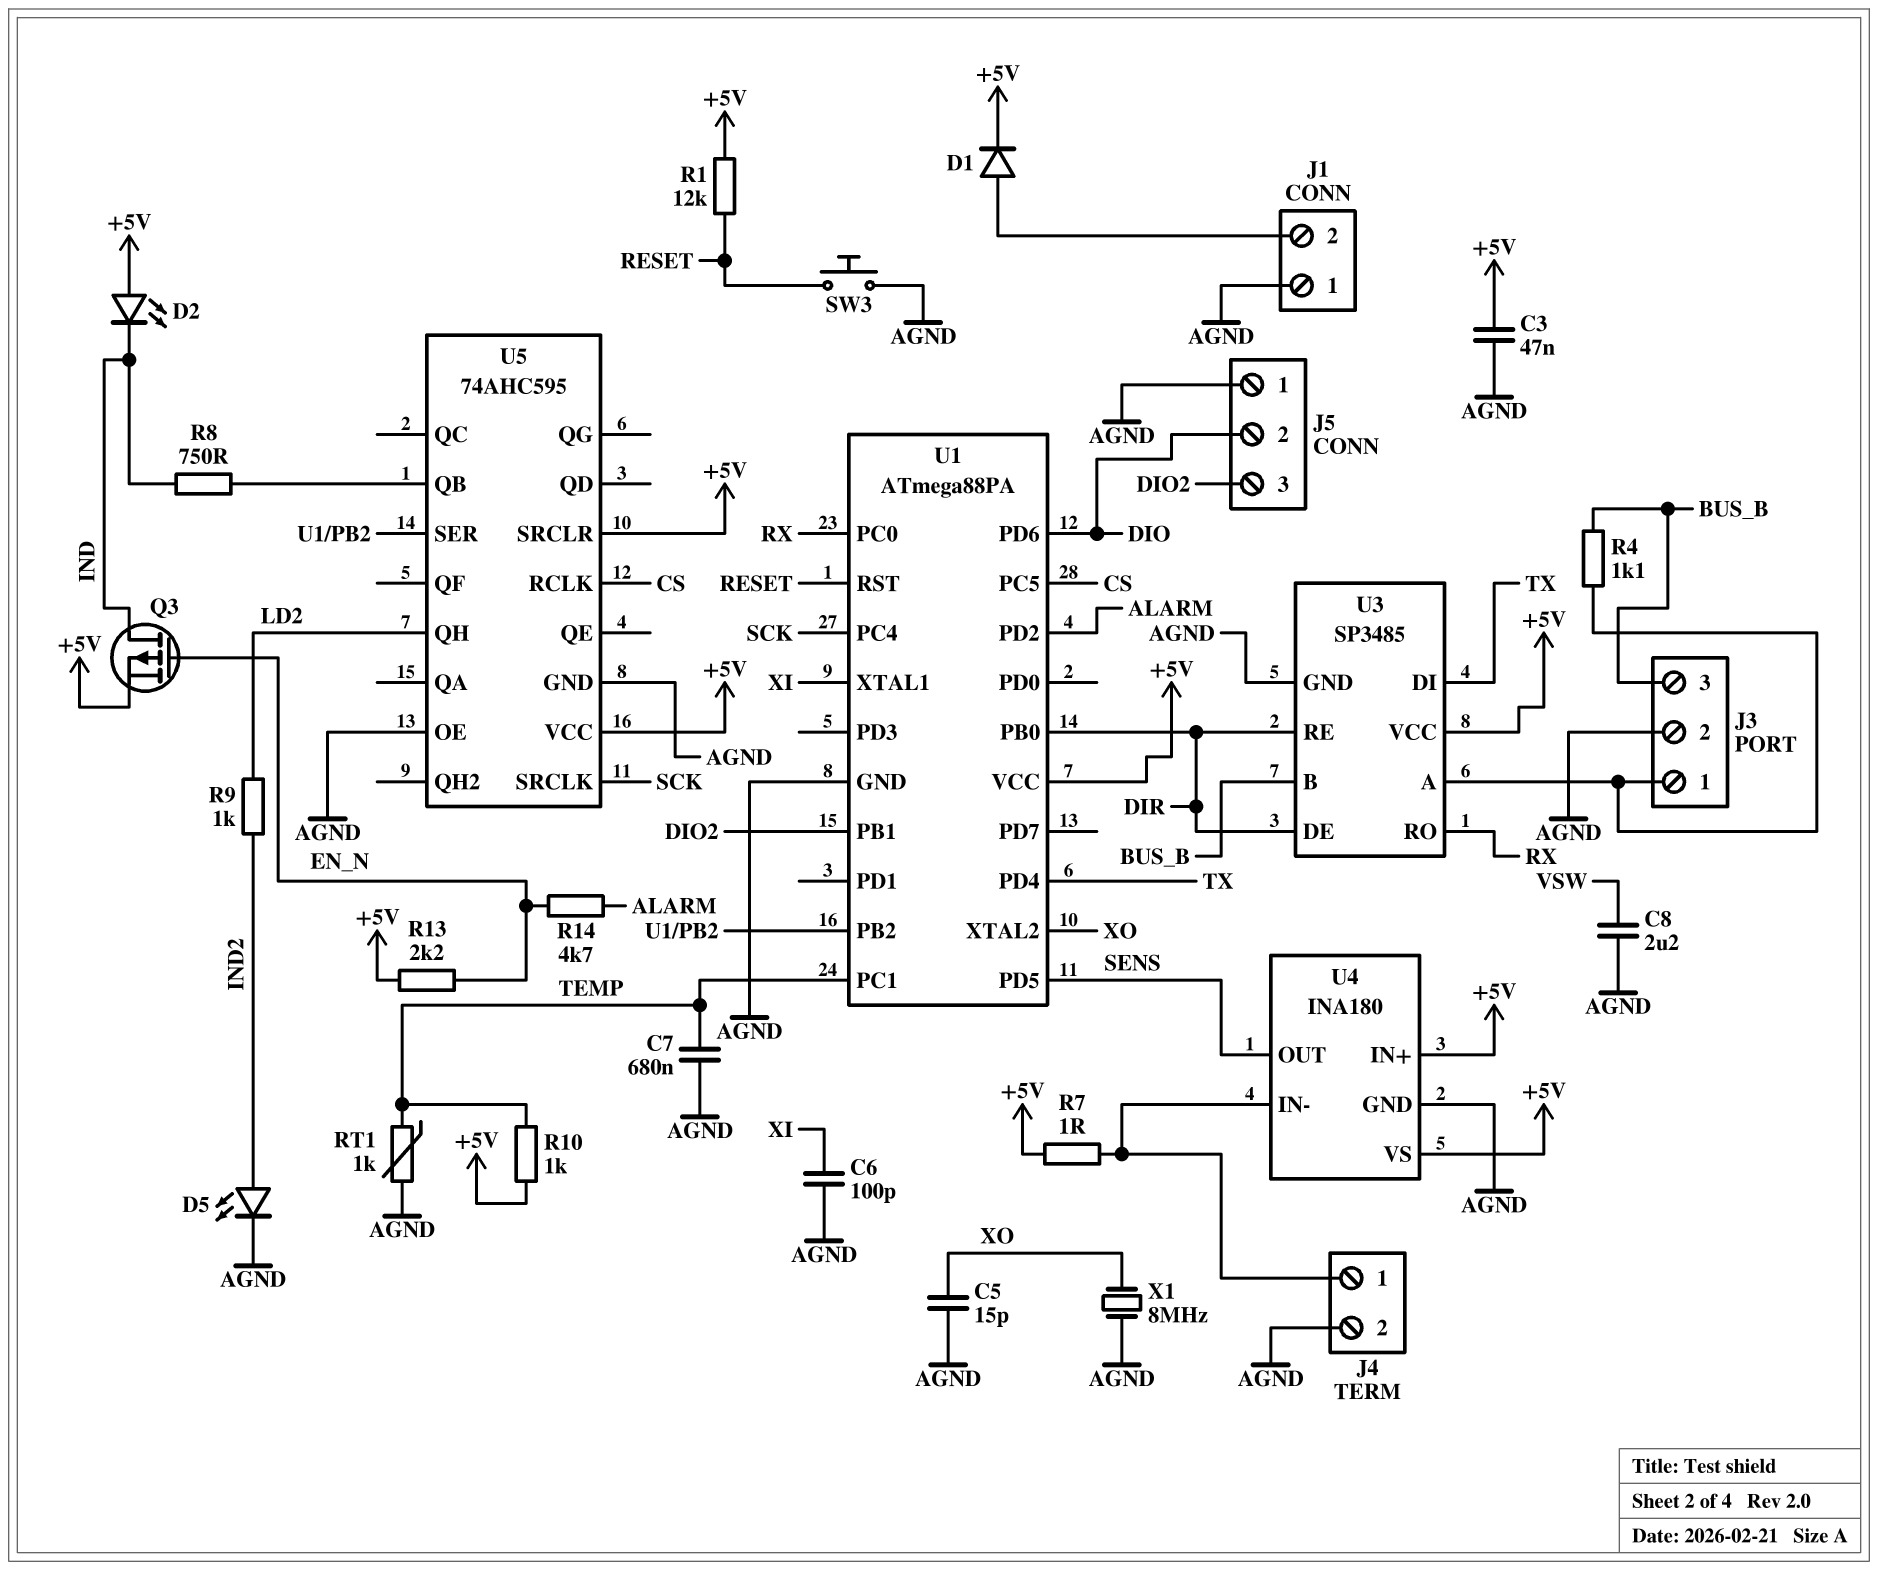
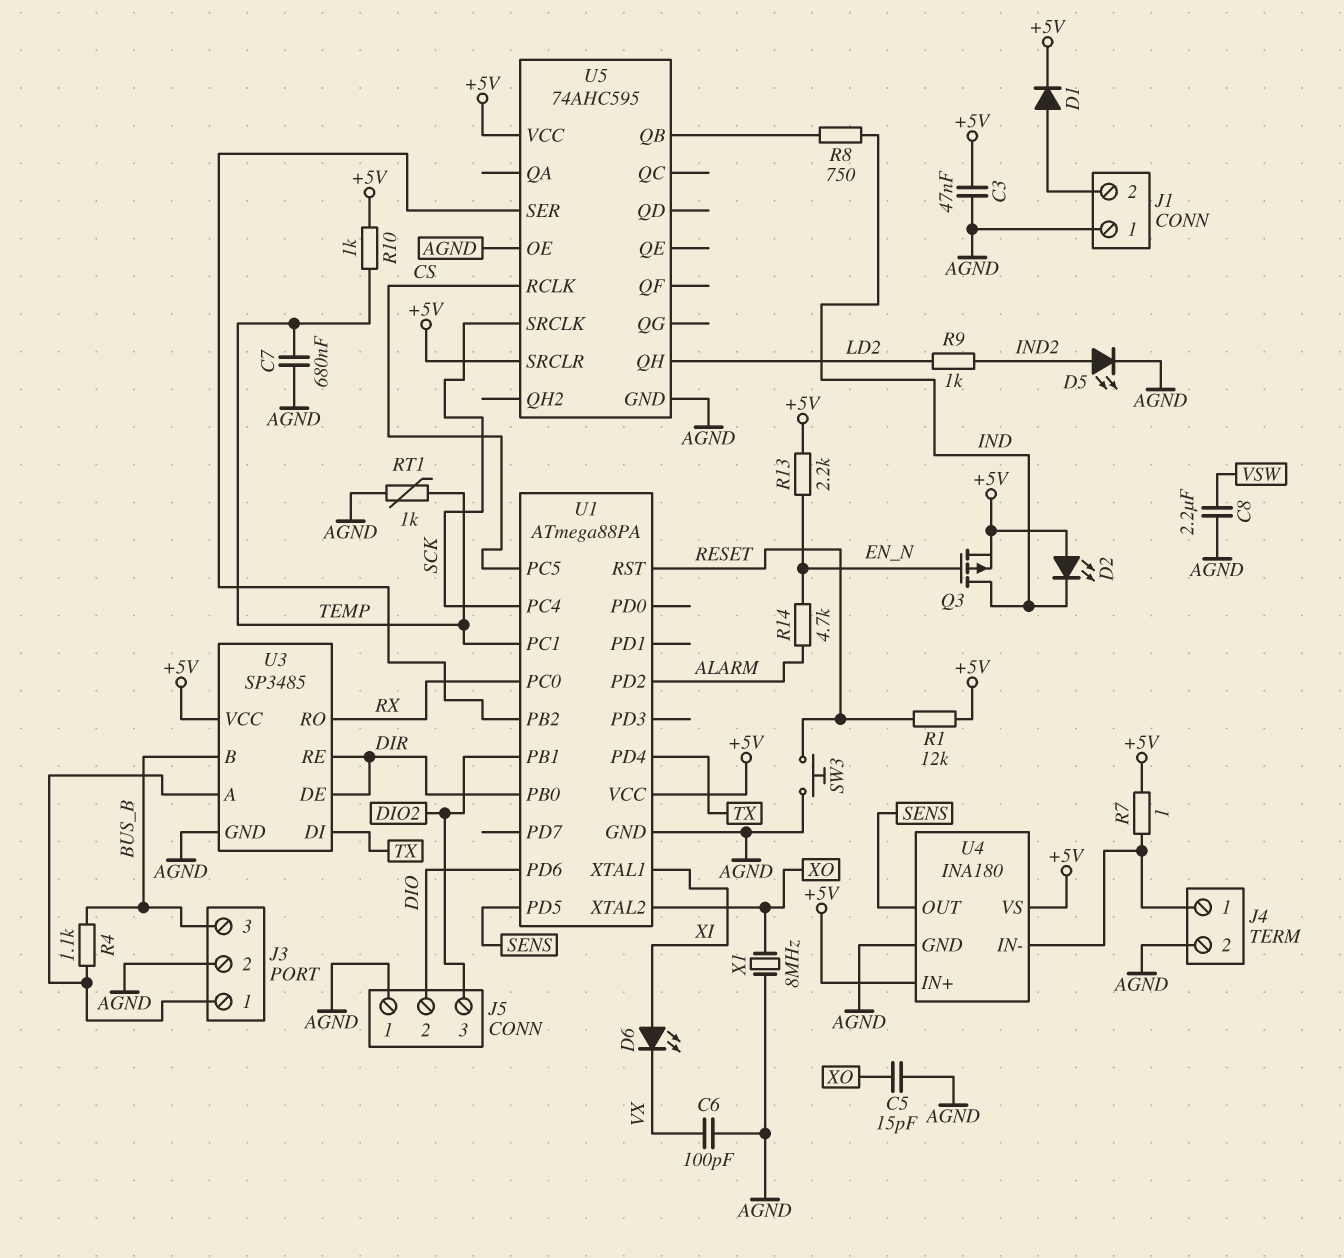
C6: 100pF (AGND, XI) -> 100pF (AGND, VX)
D6: none -> LED (A XI, K VX)

